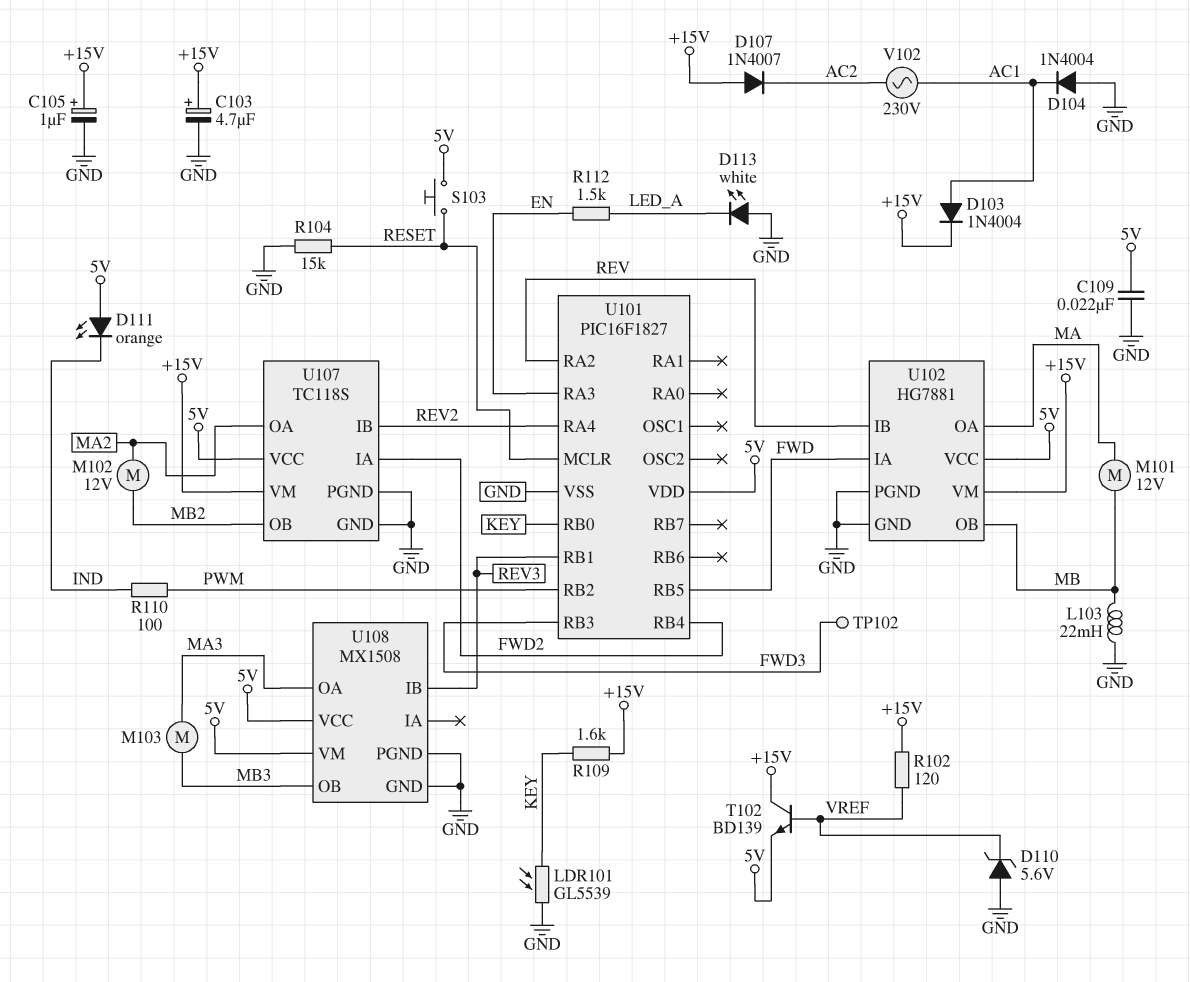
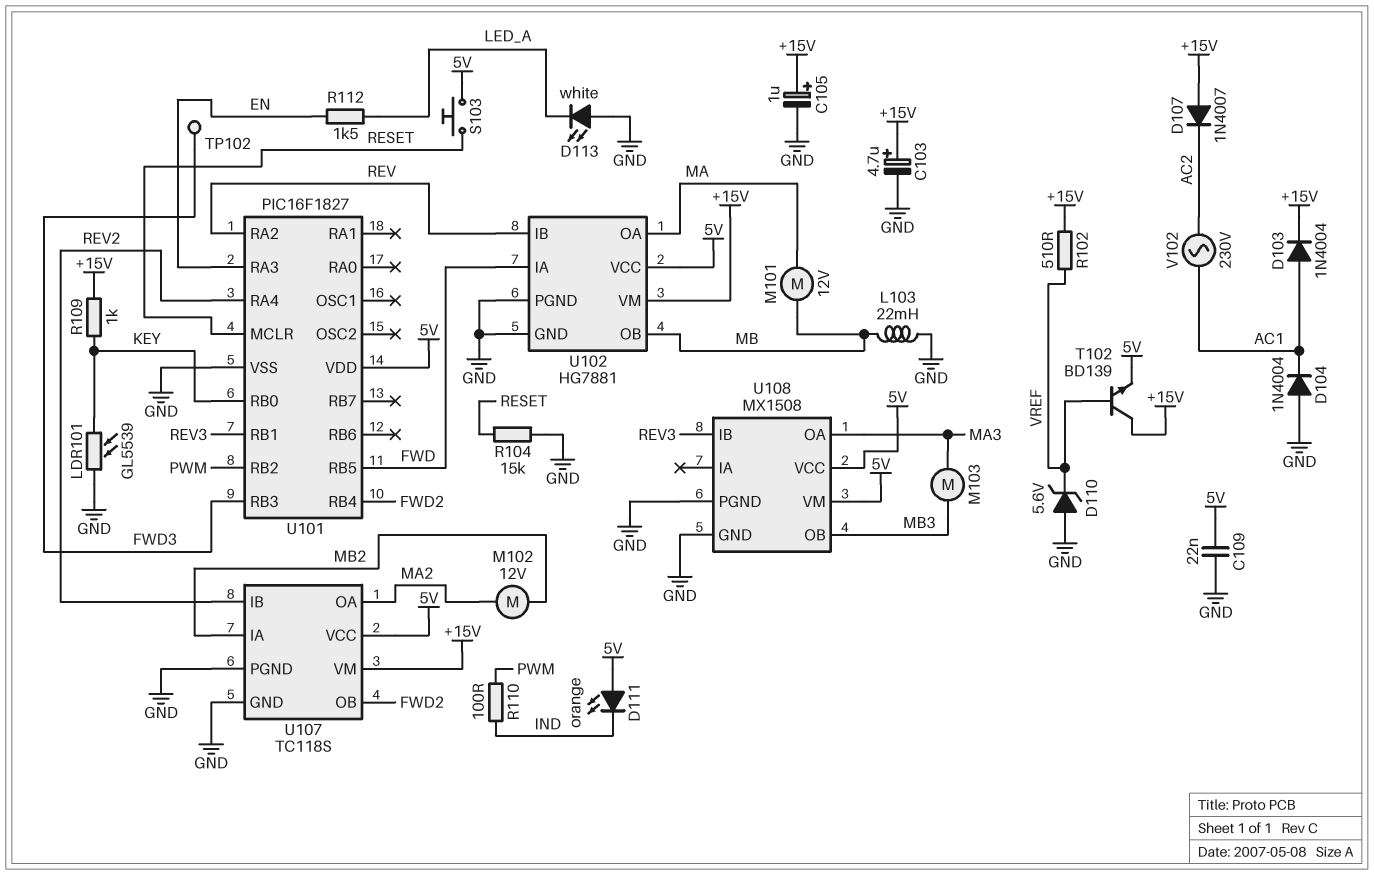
R102: 120 (+15V, VREF) -> 510 (+15V, VREF)
R109: 1.6k (+15V, KEY) -> 1k (+15V, KEY)
U107 pin IA: FWD2 -> MB2
U107 pin OB: MB2 -> FWD2

